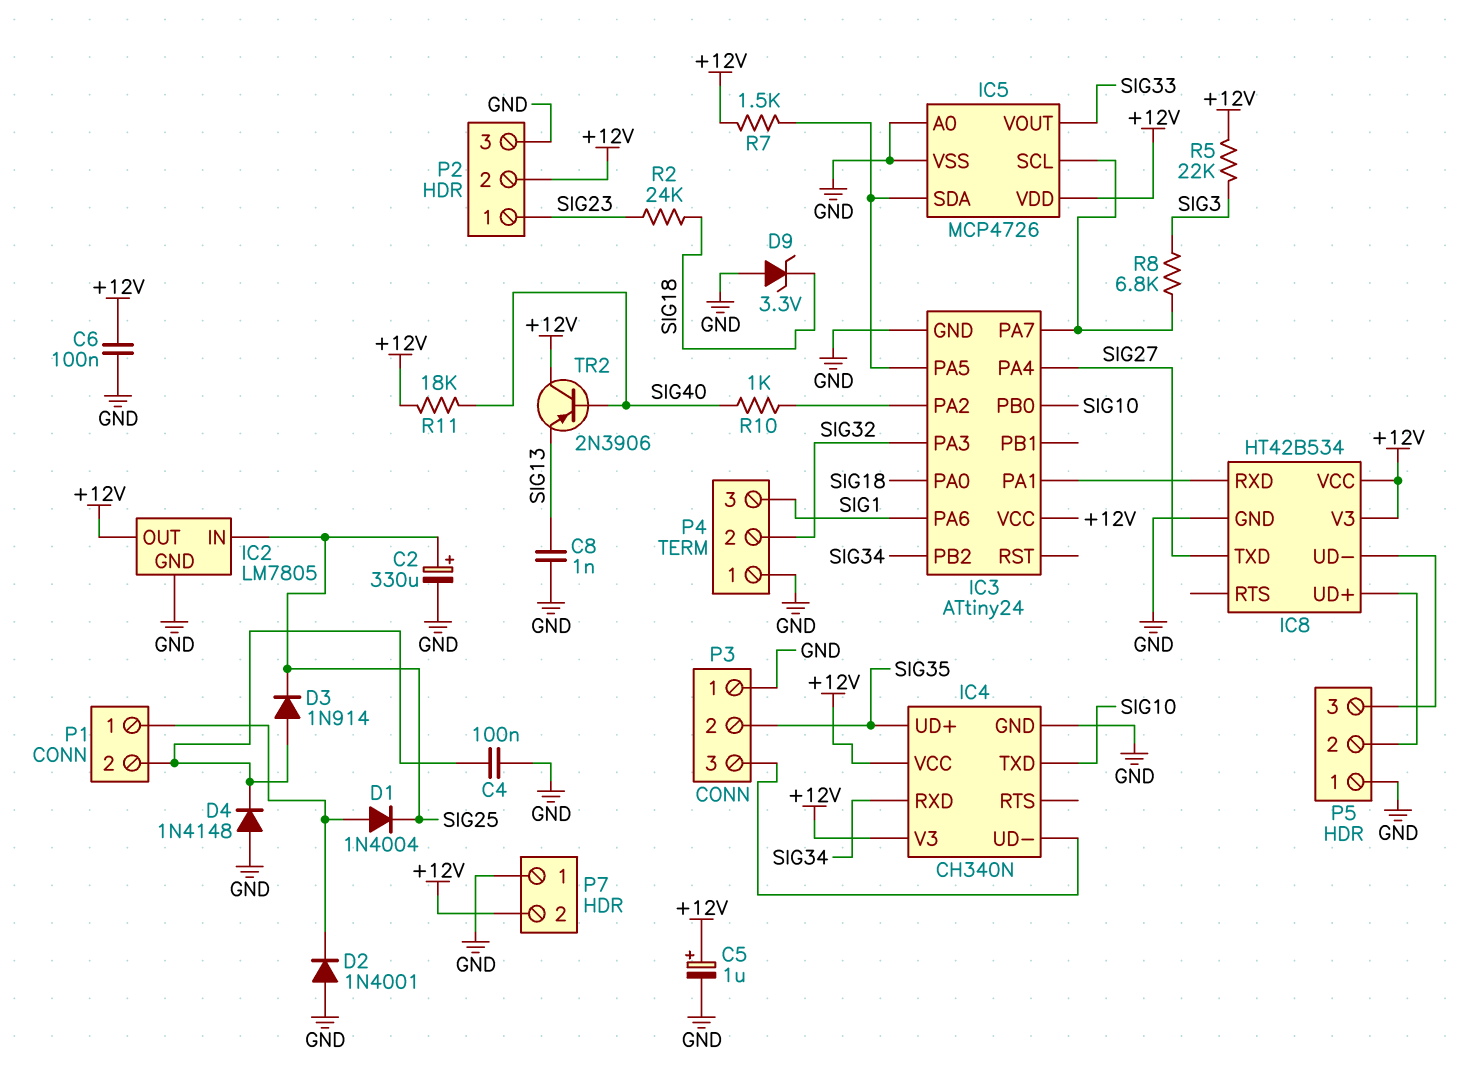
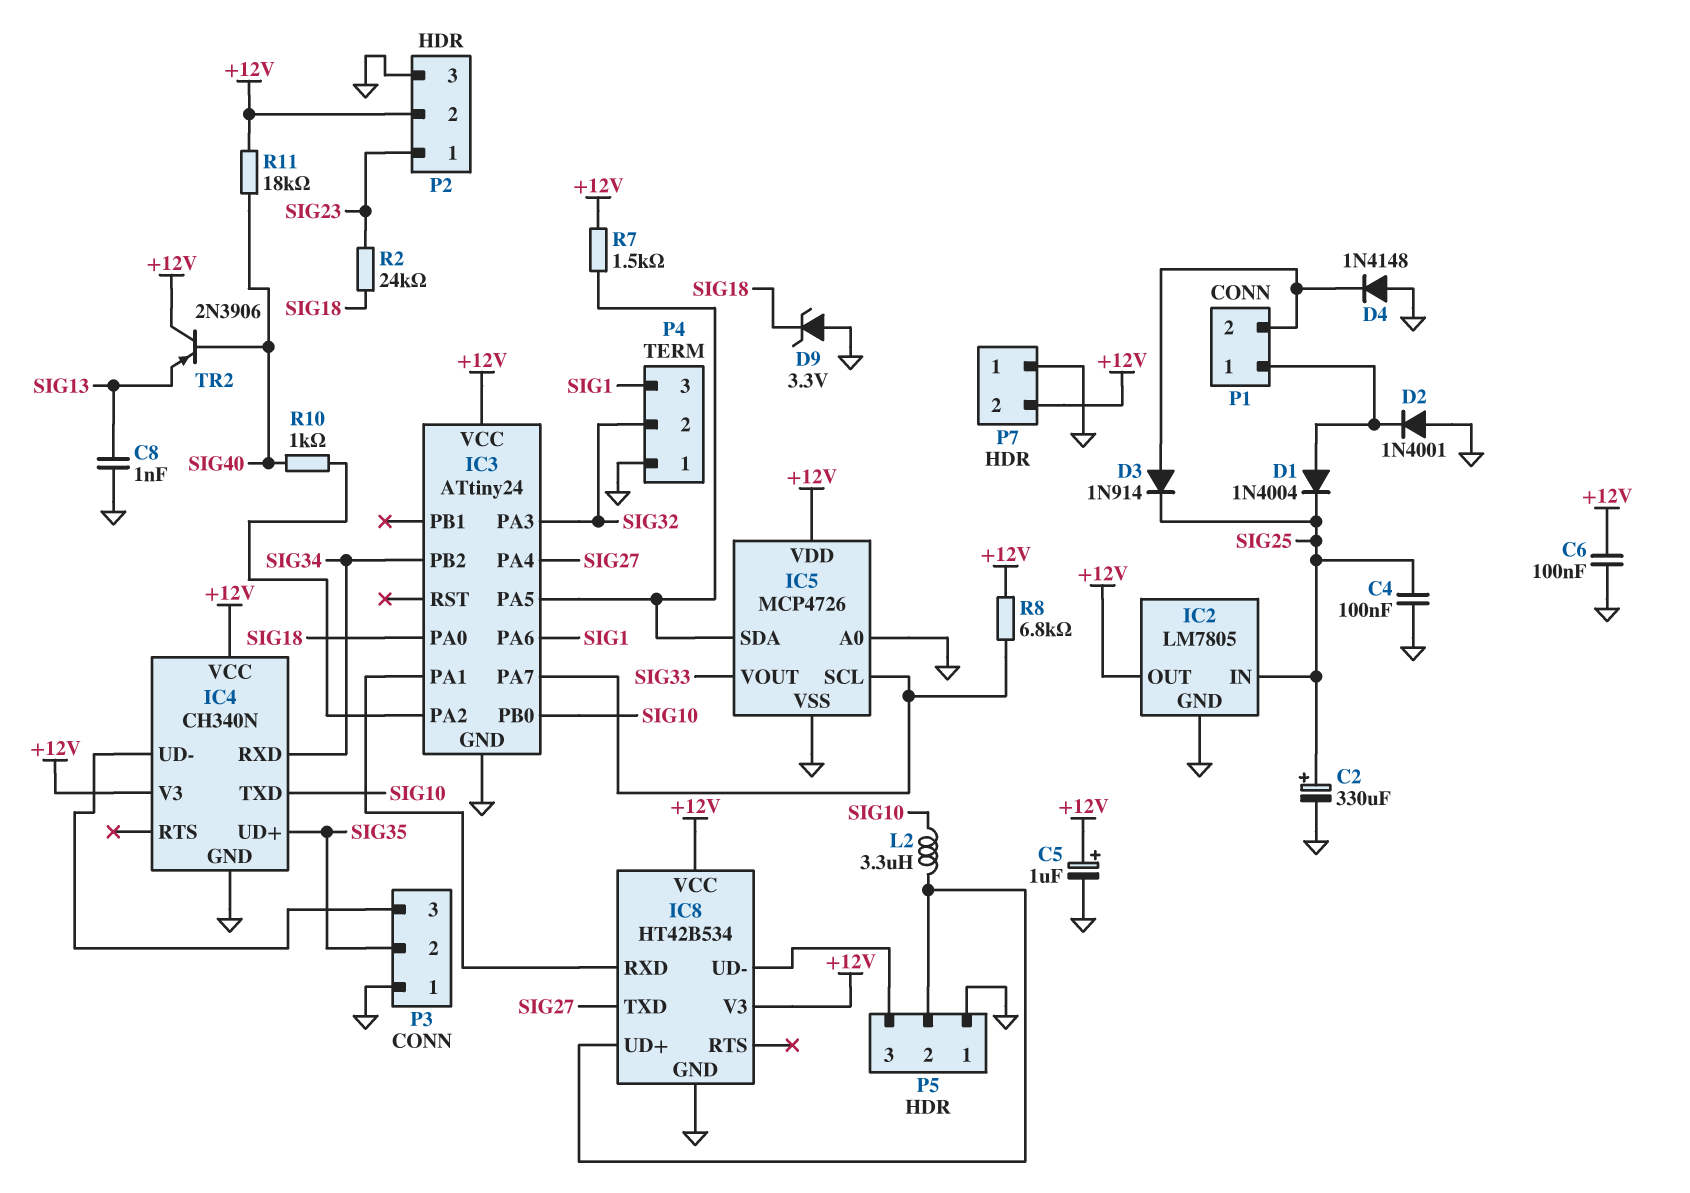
C4: 100nF (GND, P1/2) -> 100nF (GND, SIG25)
L2: none -> 3.3uH (IC8/UD+, SIG10)
R5: 22k (+12V, SIG3) -> none
R8: 6.8k (IC3/PA7, SIG3) -> 6.8k (+12V, IC3/PA7)

